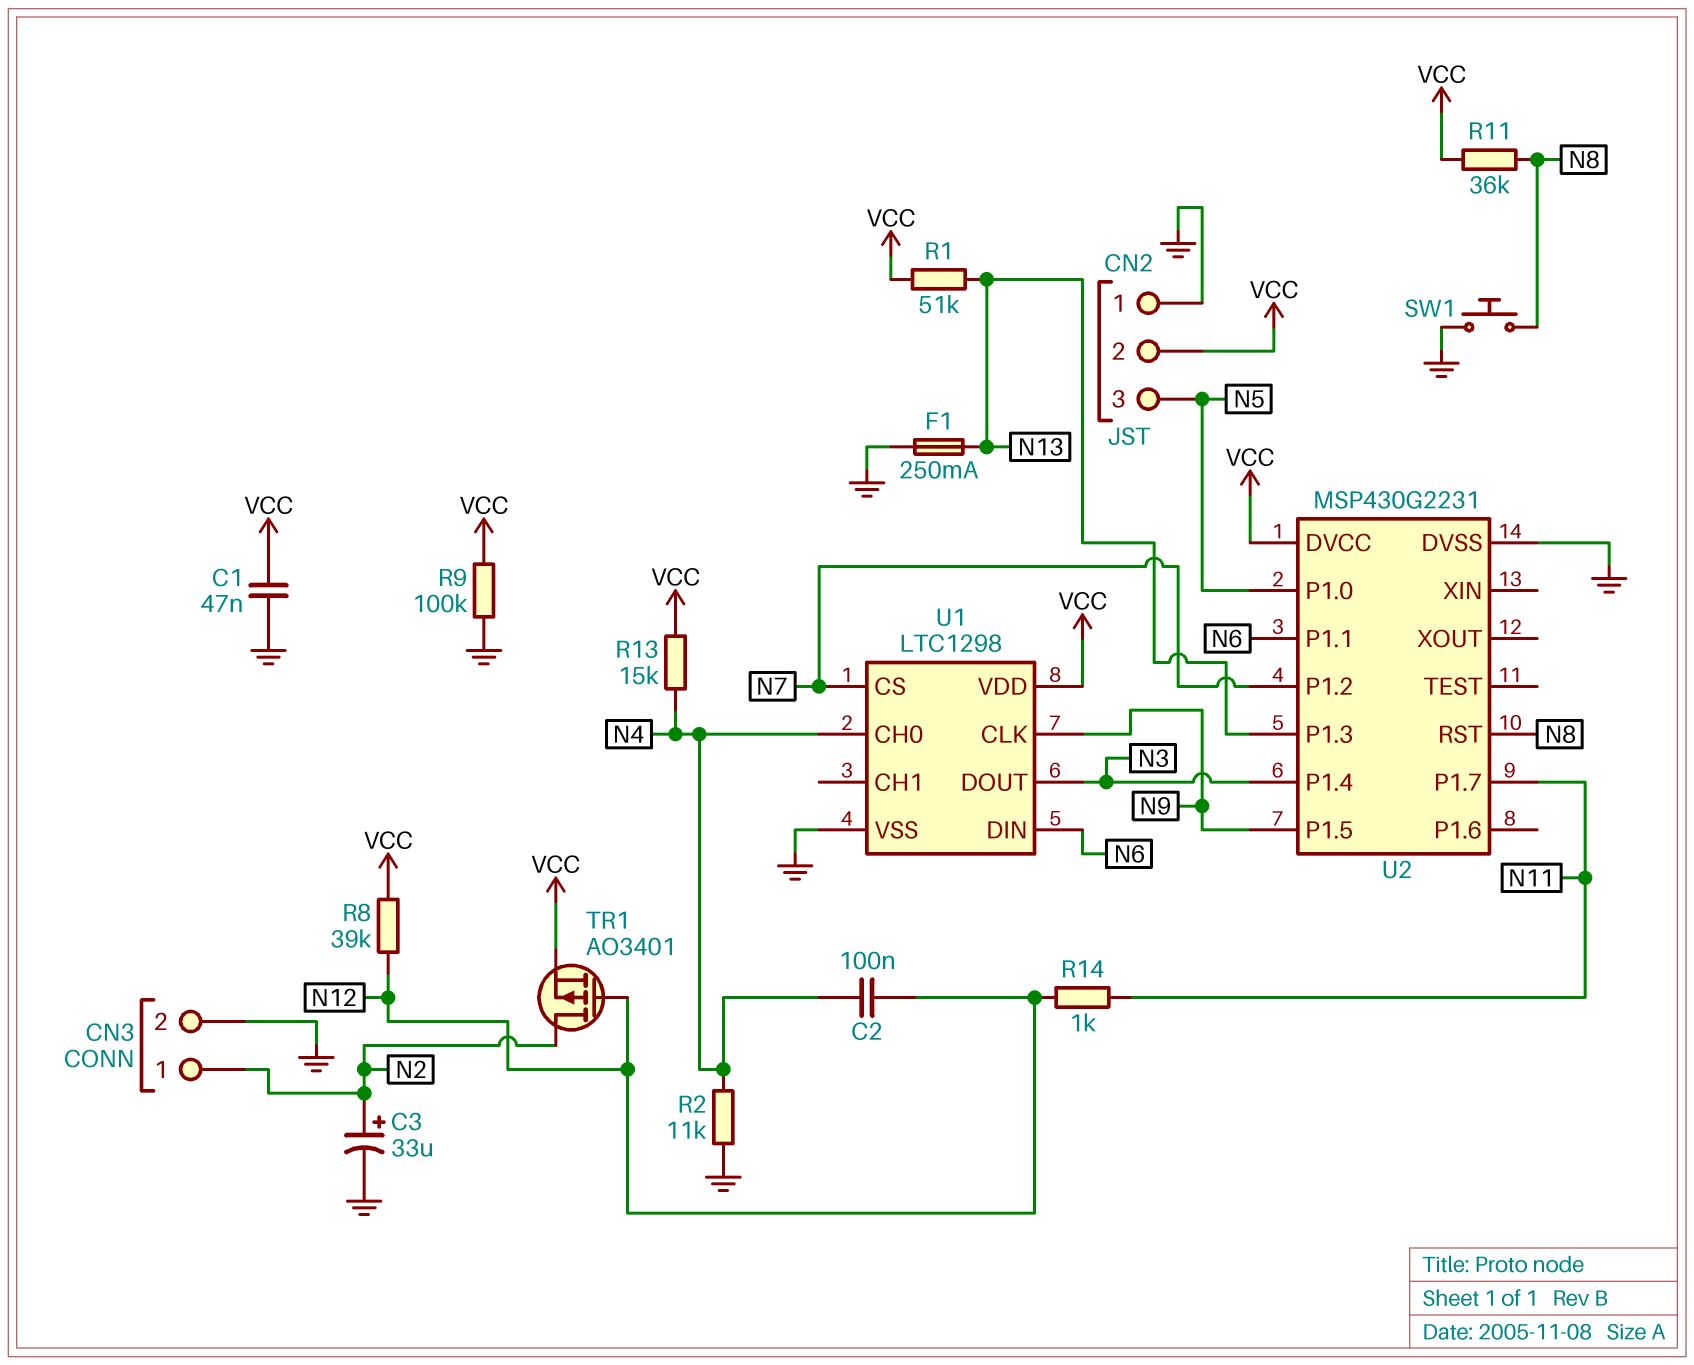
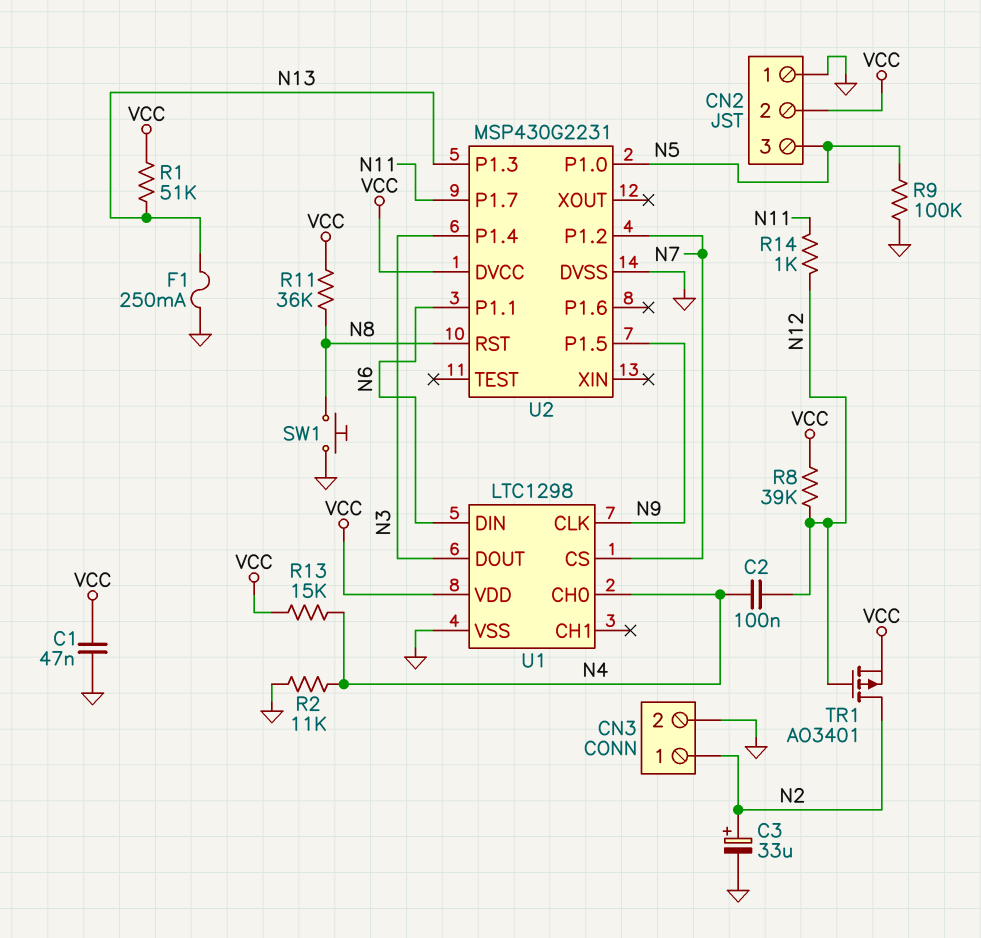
R9: 100k (GND, VCC) -> 100k (GND, N5)

